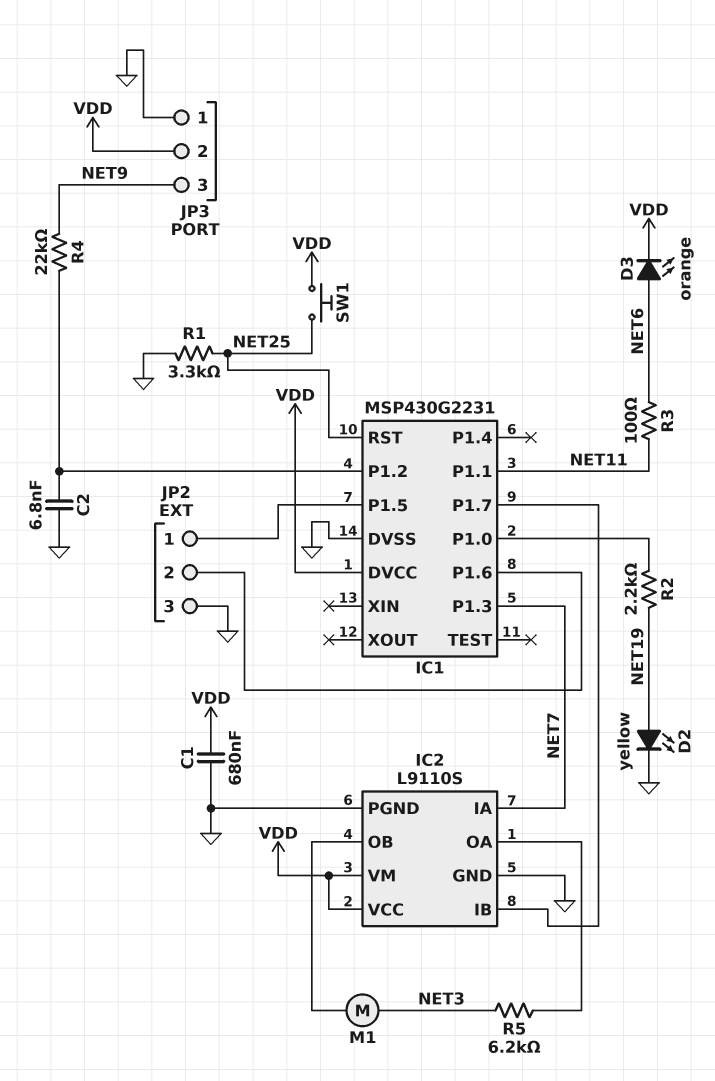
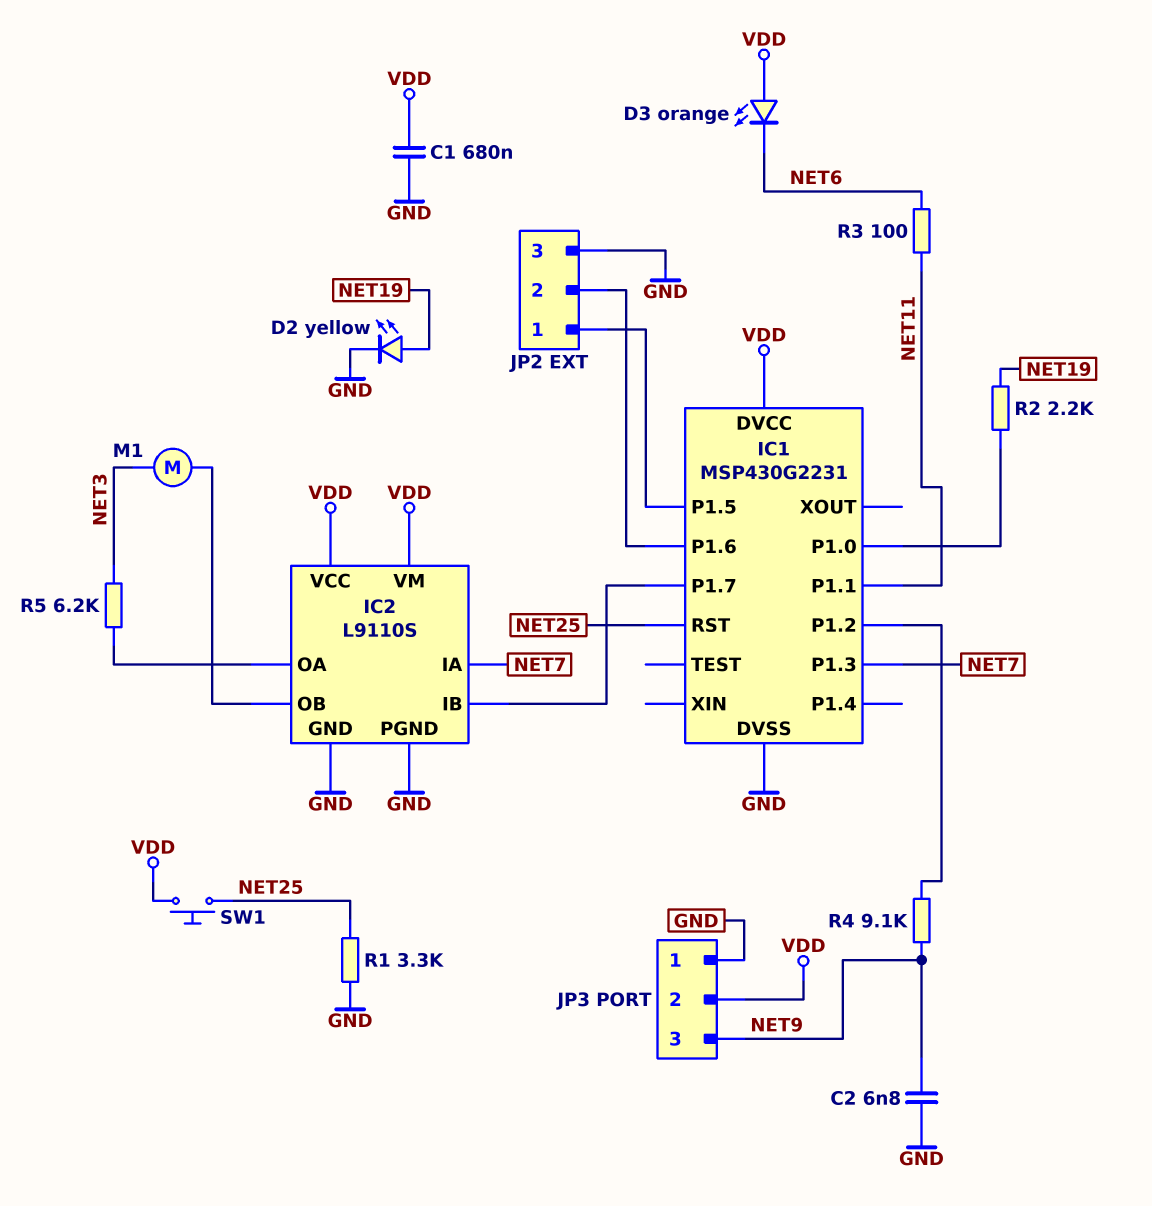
C2: 6.8nF (GND, IC1/P1.2) -> 6.8nF (GND, NET9)
D3: LED orange (A NET6, K VDD) -> LED orange (A VDD, K NET6)
R4: 22k (IC1/P1.2, NET9) -> 9.1k (IC1/P1.2, NET9)

